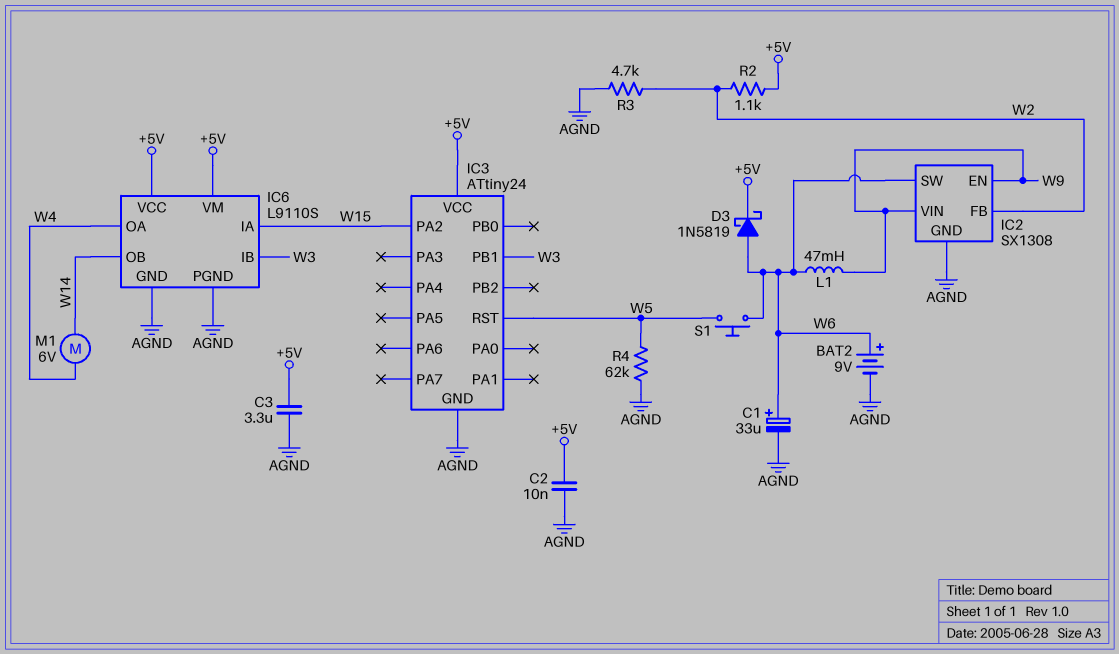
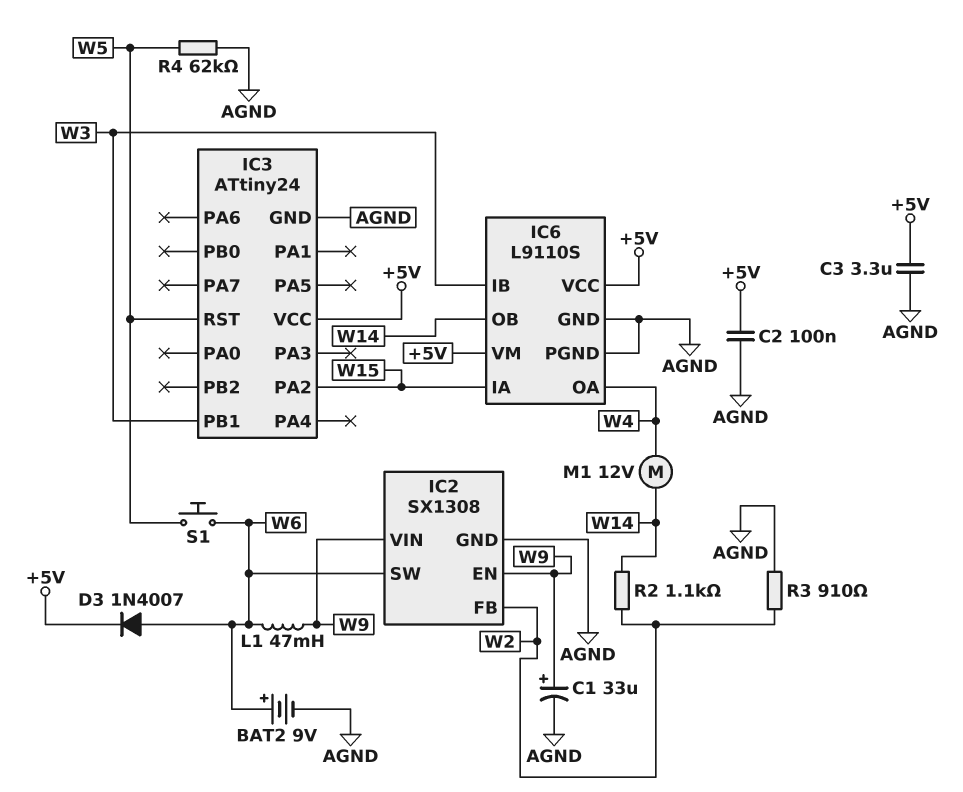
C1: 33uF (plus W6, minus AGND) -> 33uF (plus W9, minus AGND)
C2: 10nF (+5V, AGND) -> 100nF (+5V, AGND)
D3: schottky 1N5819 (A W6, K +5V) -> diode 1N4007 (A W6, K +5V)
M1: motor 6V (W4, W14) -> motor 12V (W4, W14)
R2: 1.1k (+5V, W2) -> 1.1k (W2, W14)
R3: 4.7k (AGND, W2) -> 910 (AGND, W2)

